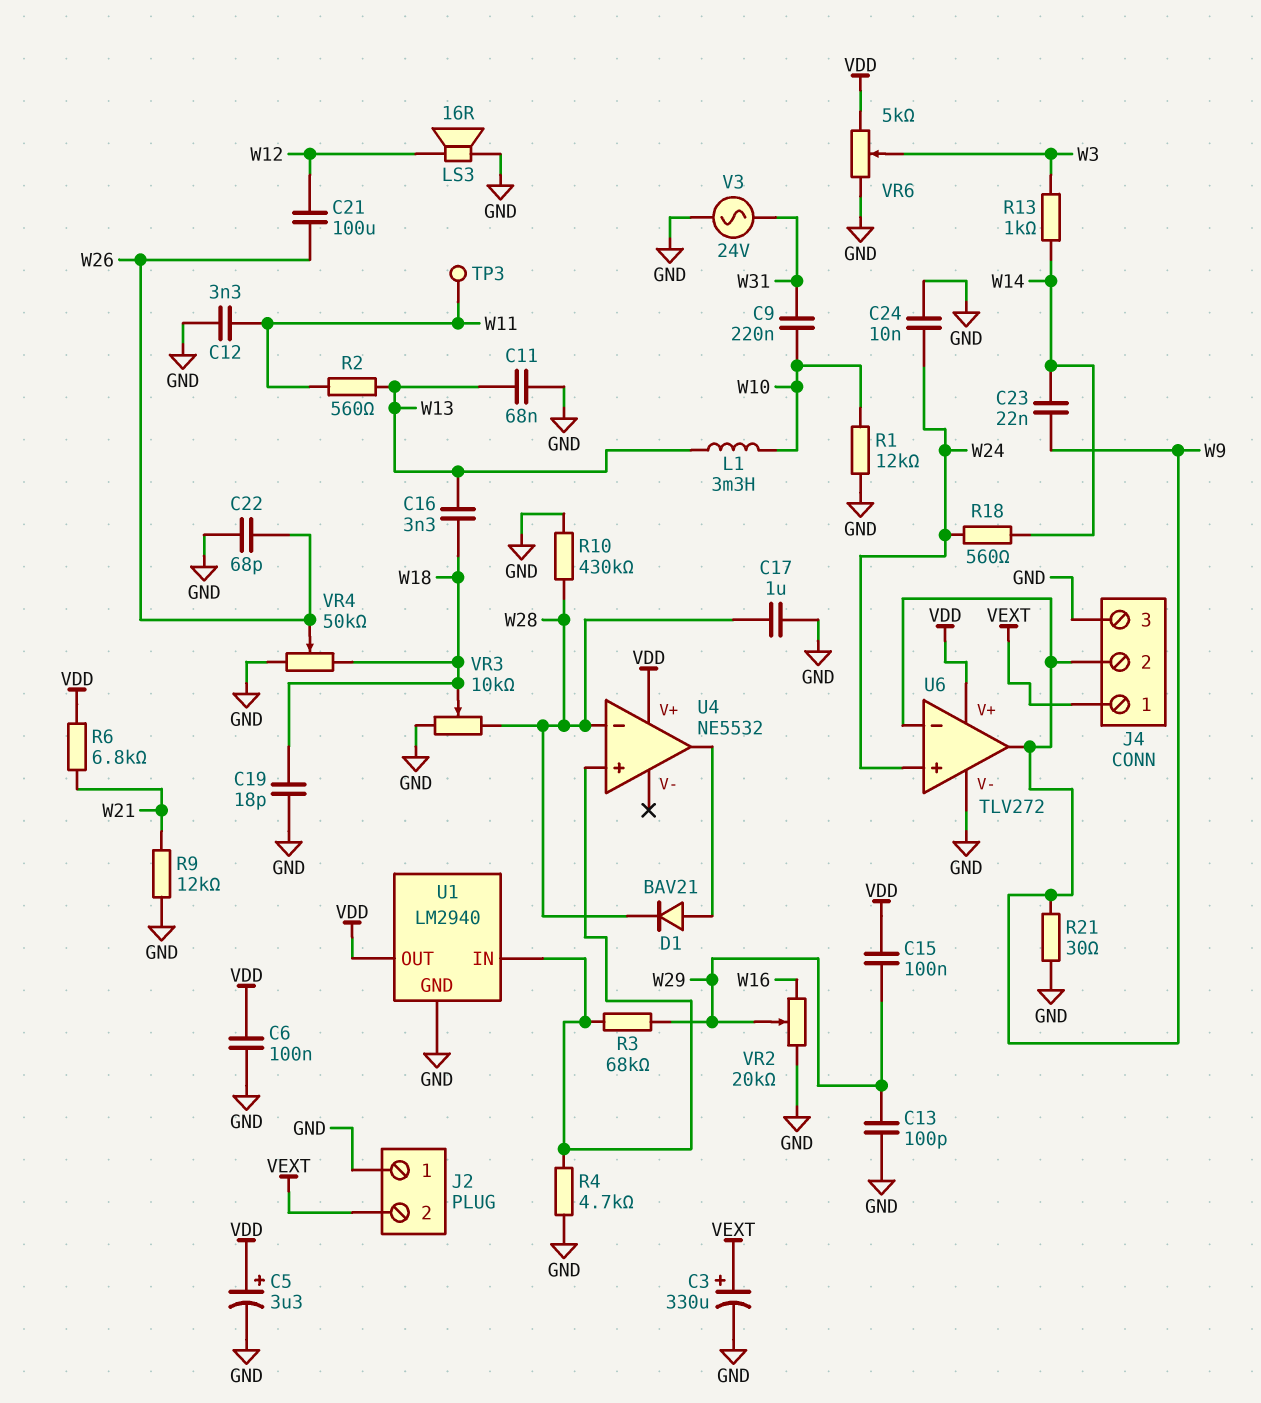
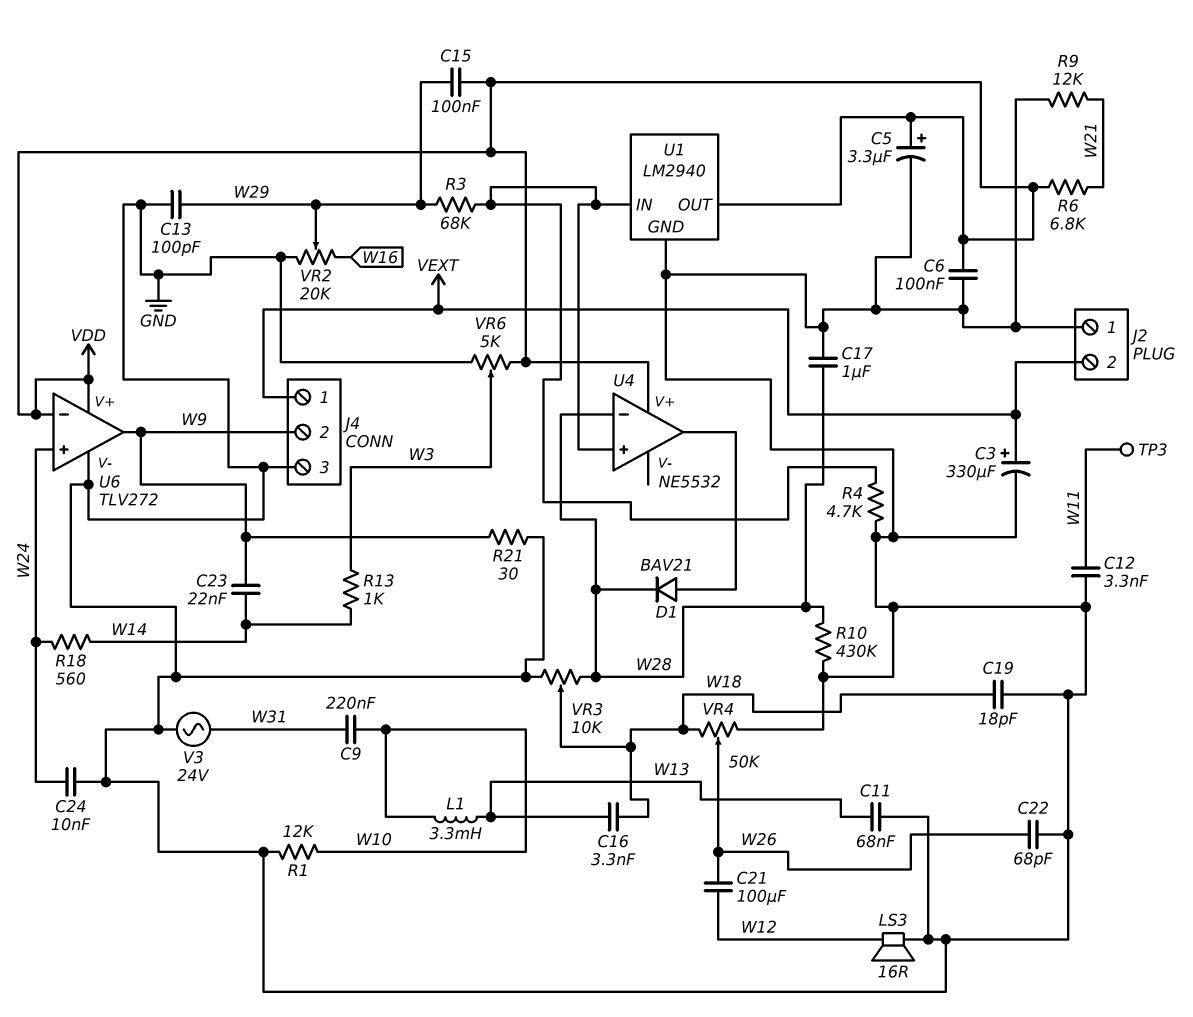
R2: 560 (W11, W13) -> none
U6 pin in-: W9 -> VDD

